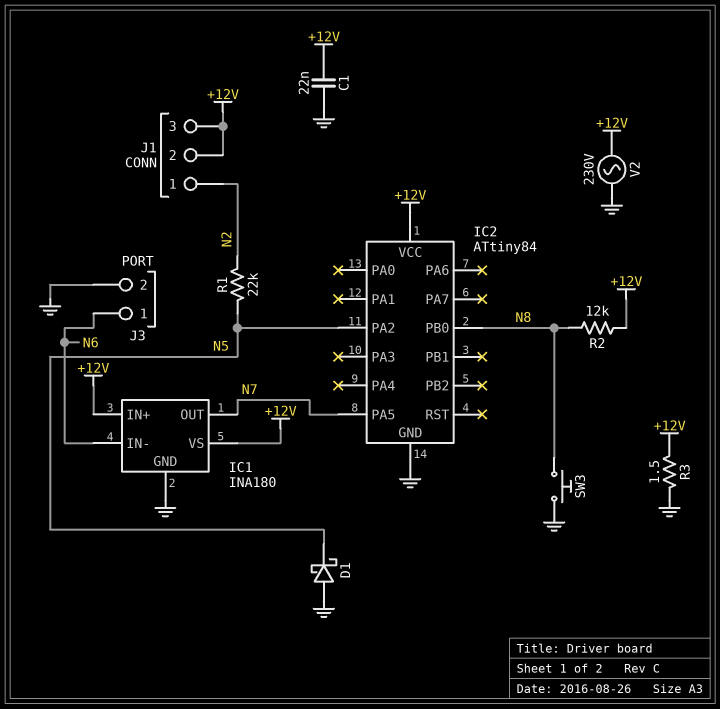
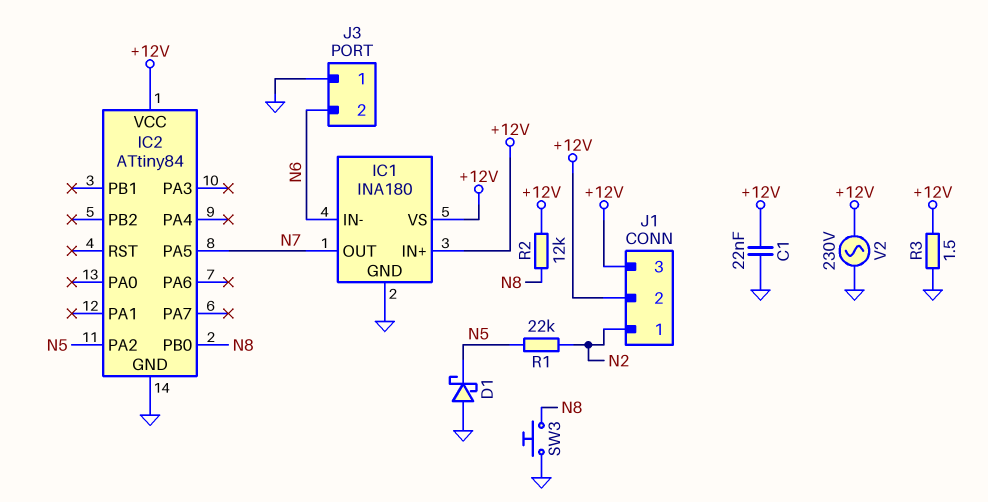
J3 pin 1: N6 -> GND
J3 pin 2: GND -> N6

